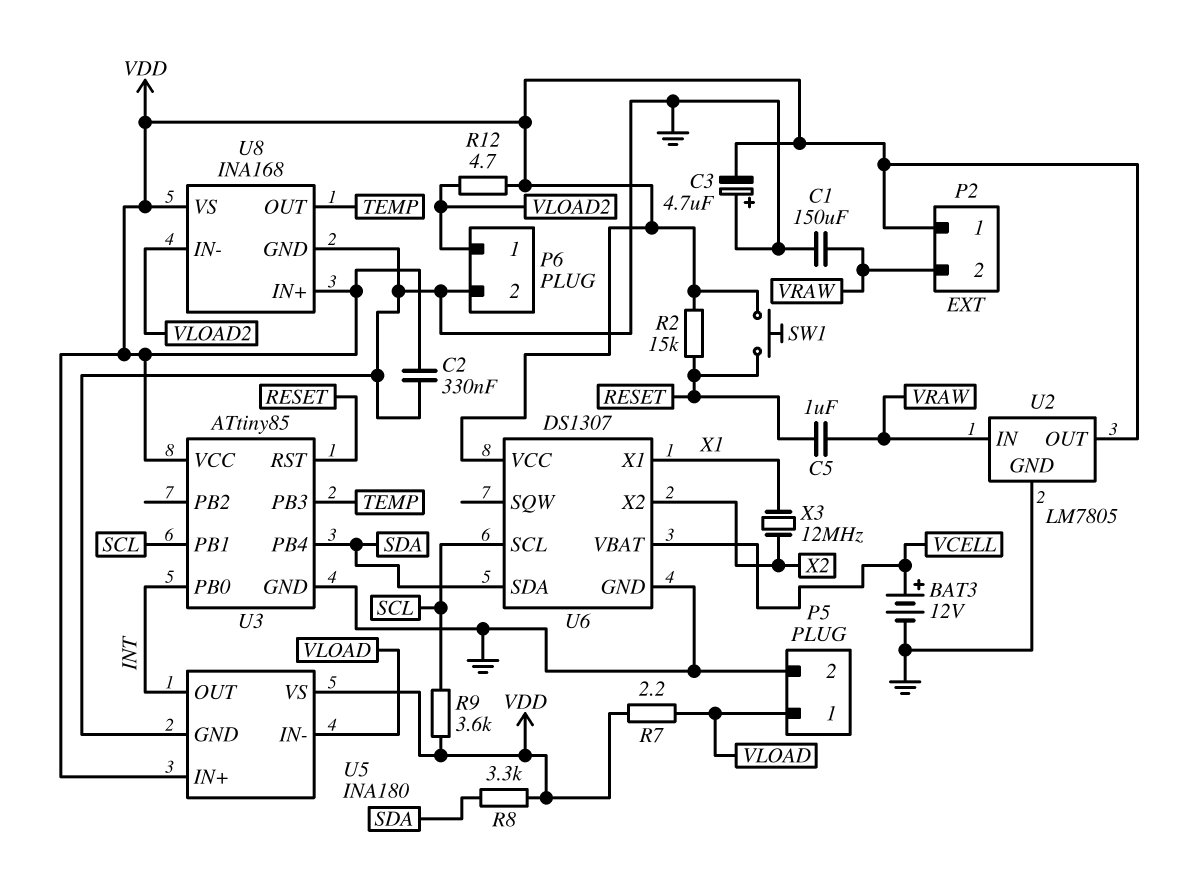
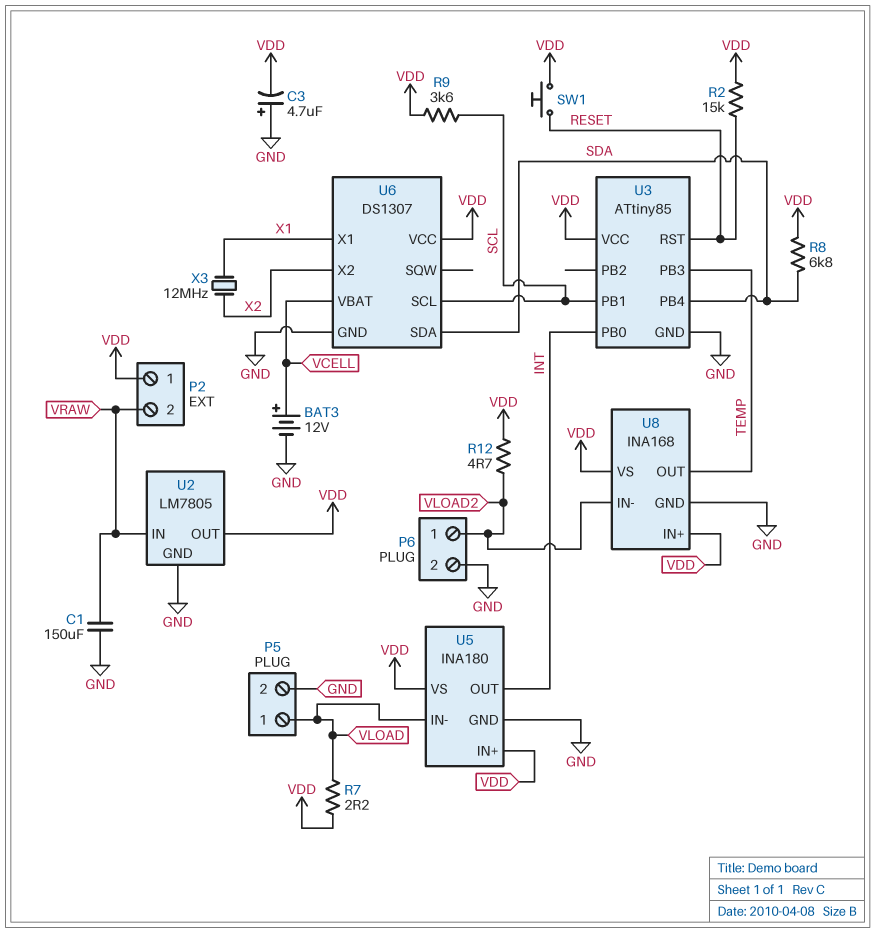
C2: 330nF (GND, VDD) -> none
C5: 1uF (RESET, VRAW) -> none
R8: 3.3k (SDA, VDD) -> 6.8k (SDA, VDD)

